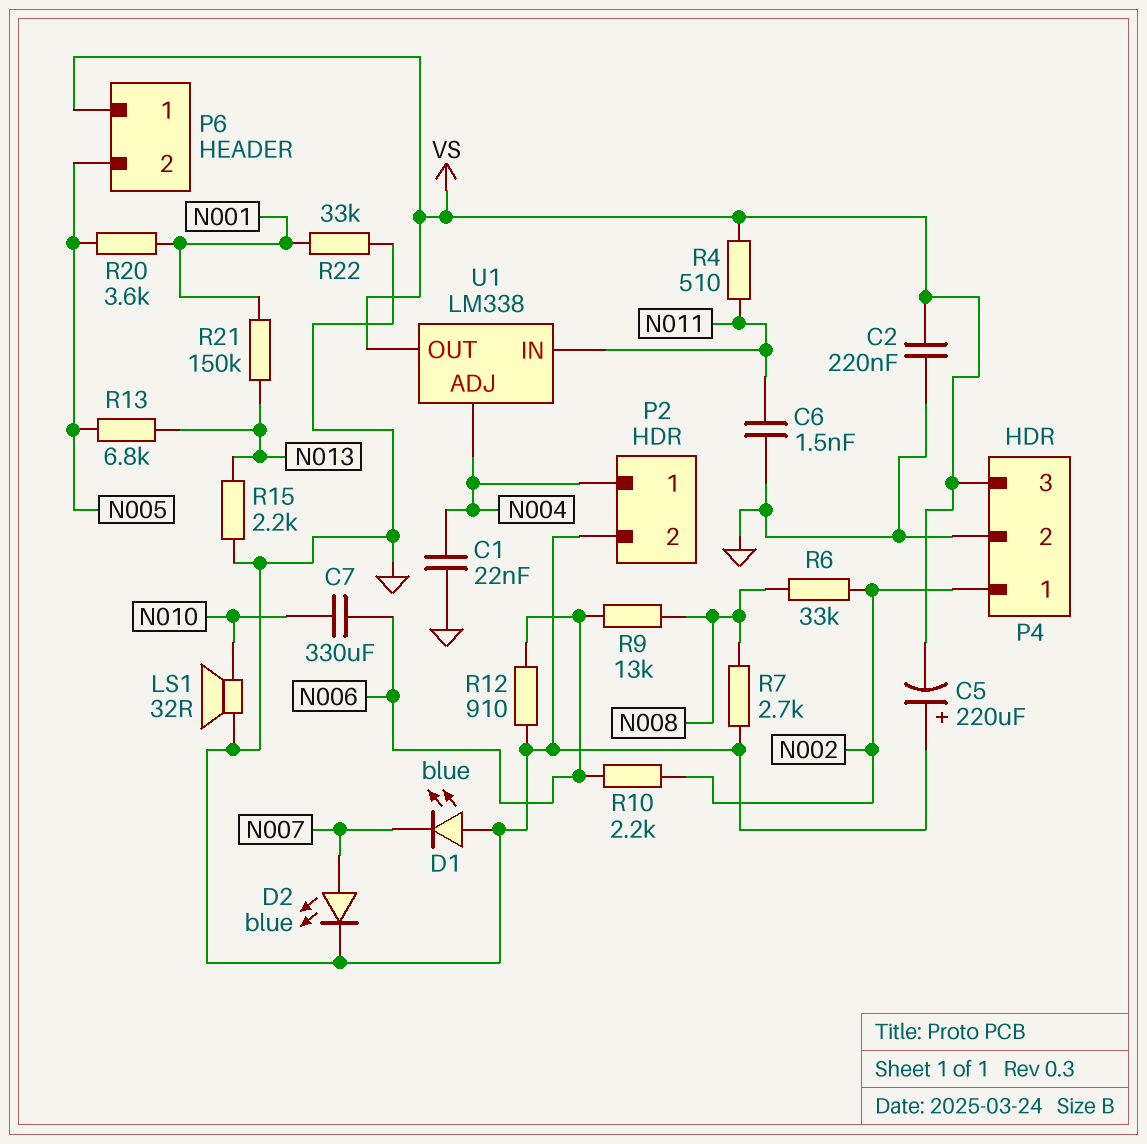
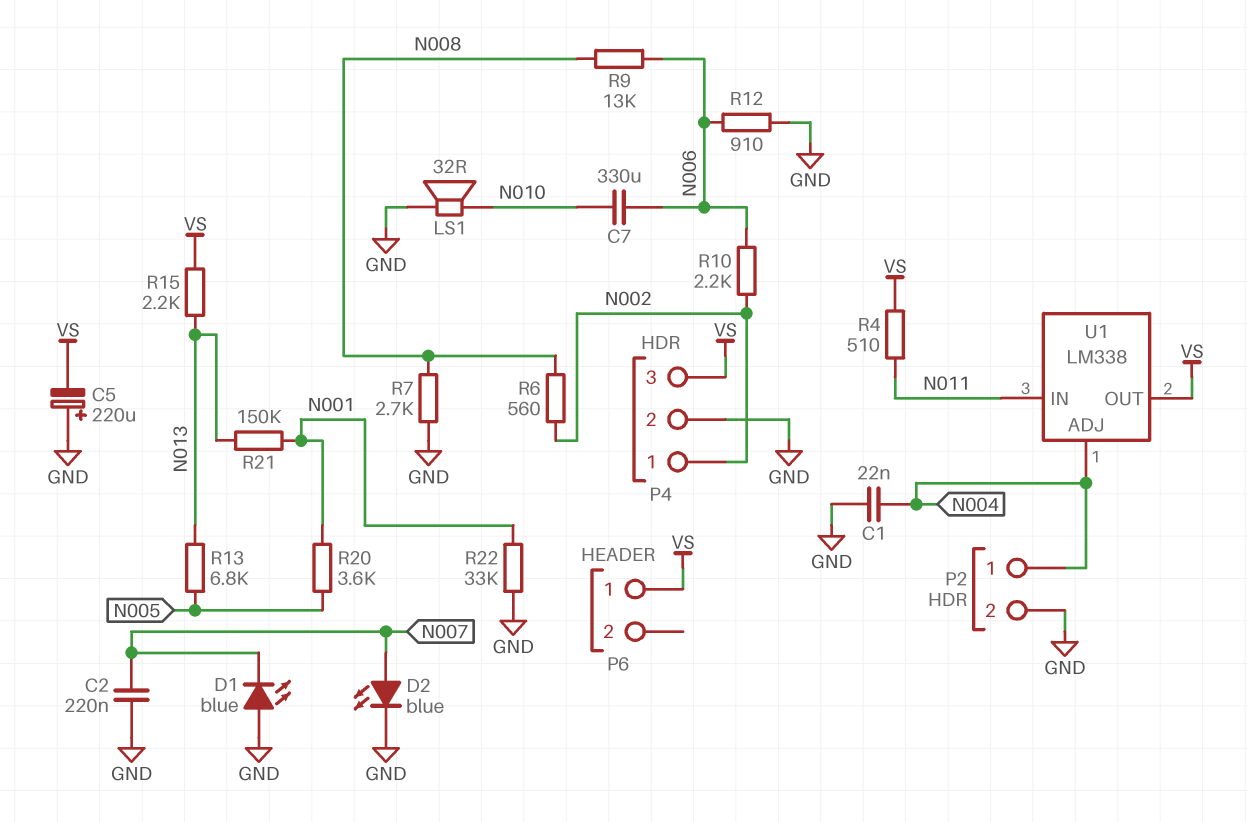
C2: 220nF (GND, VS) -> 220nF (GND, N007)
C6: 1.5nF (GND, N011) -> none
P6 pin 2: N005 -> none
R6: 33k (N002, N008) -> 560 (N002, N008)
R15: 2.2k (GND, N013) -> 2.2k (N013, VS)

